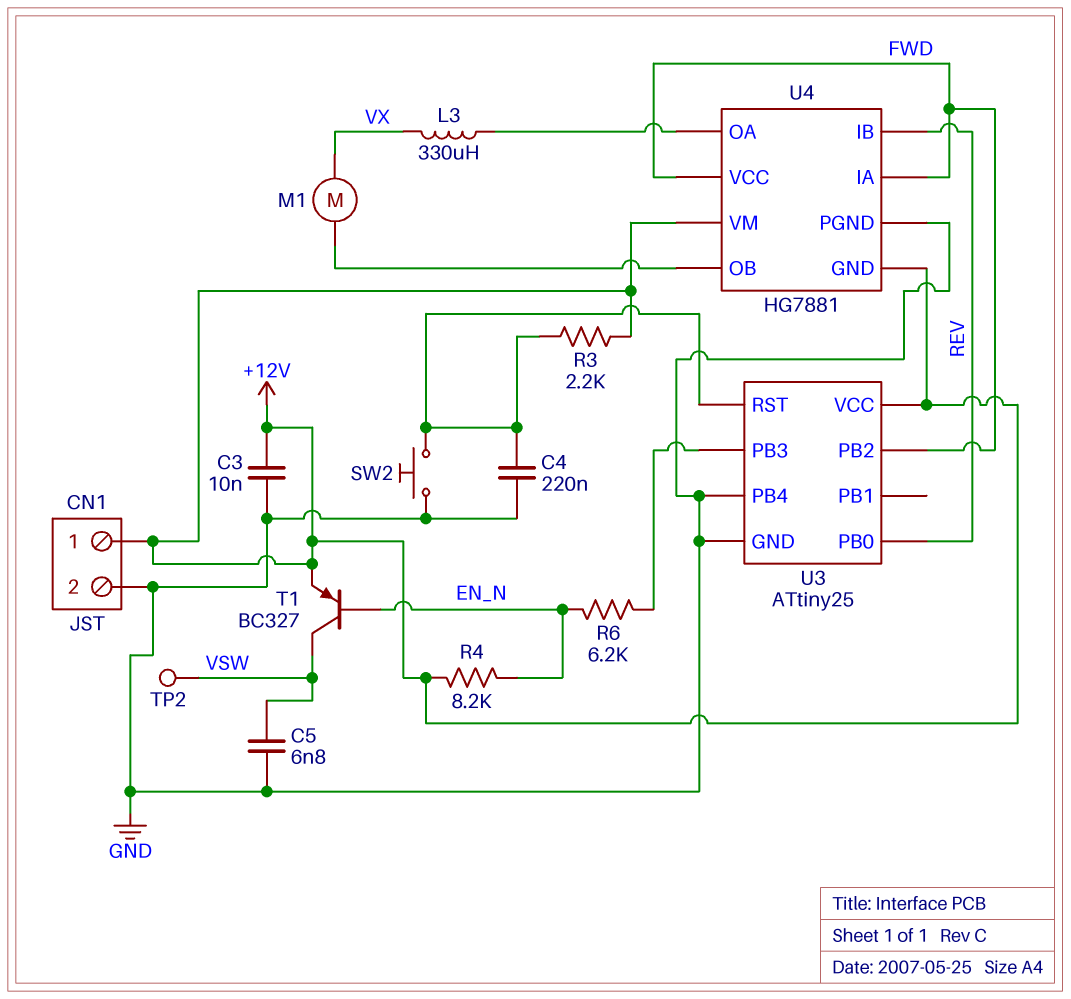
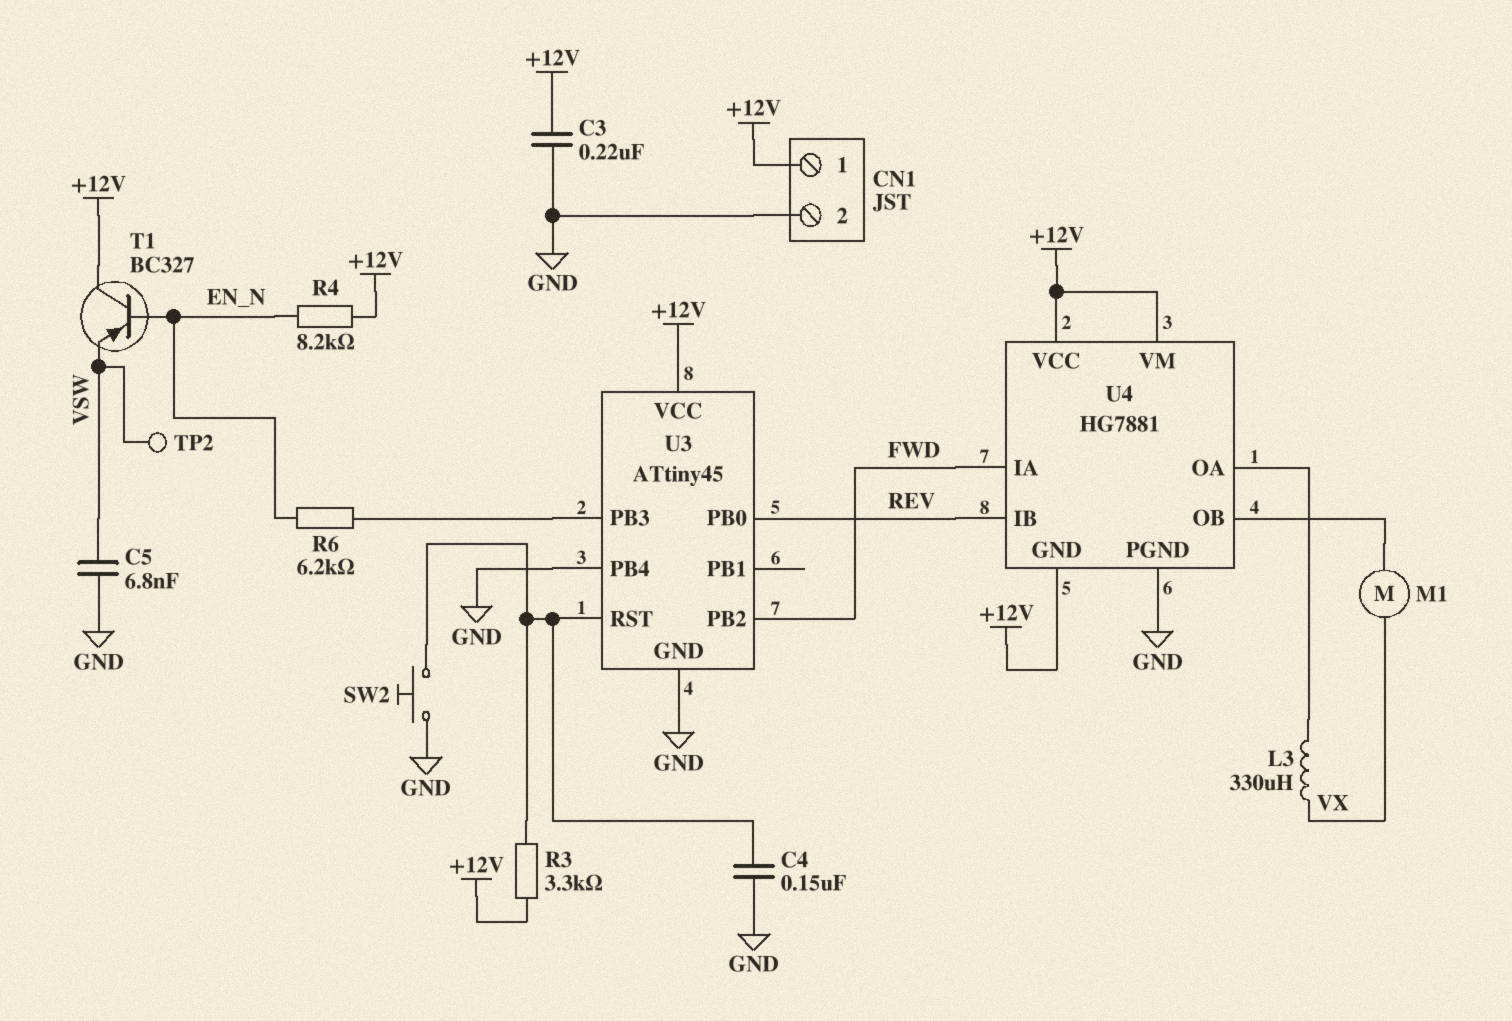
C3: 10nF (+12V, GND) -> 220nF (+12V, GND)
C4: 220nF (GND, U3/RST) -> 150nF (GND, U3/RST)
R3: 2.2k (+12V, U3/RST) -> 3.3k (+12V, U3/RST)
T1: PNP BC327 (B EN_N, C VSW, E +12V) -> PNP BC327 (B EN_N, C +12V, E VSW)
U3: ATtiny25 -> ATtiny45
U4 pin VCC: FWD -> +12V

